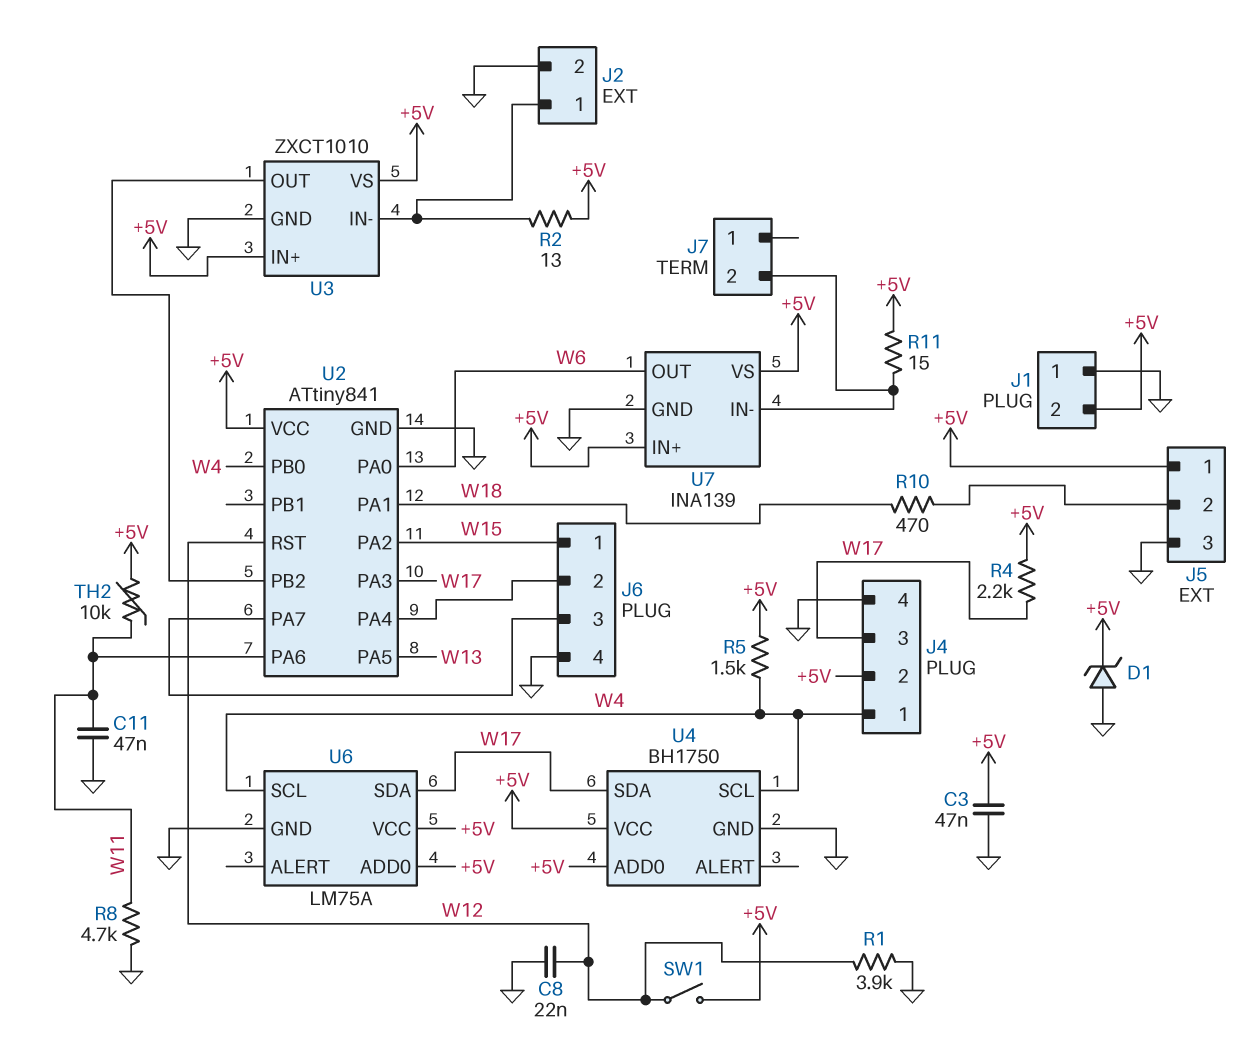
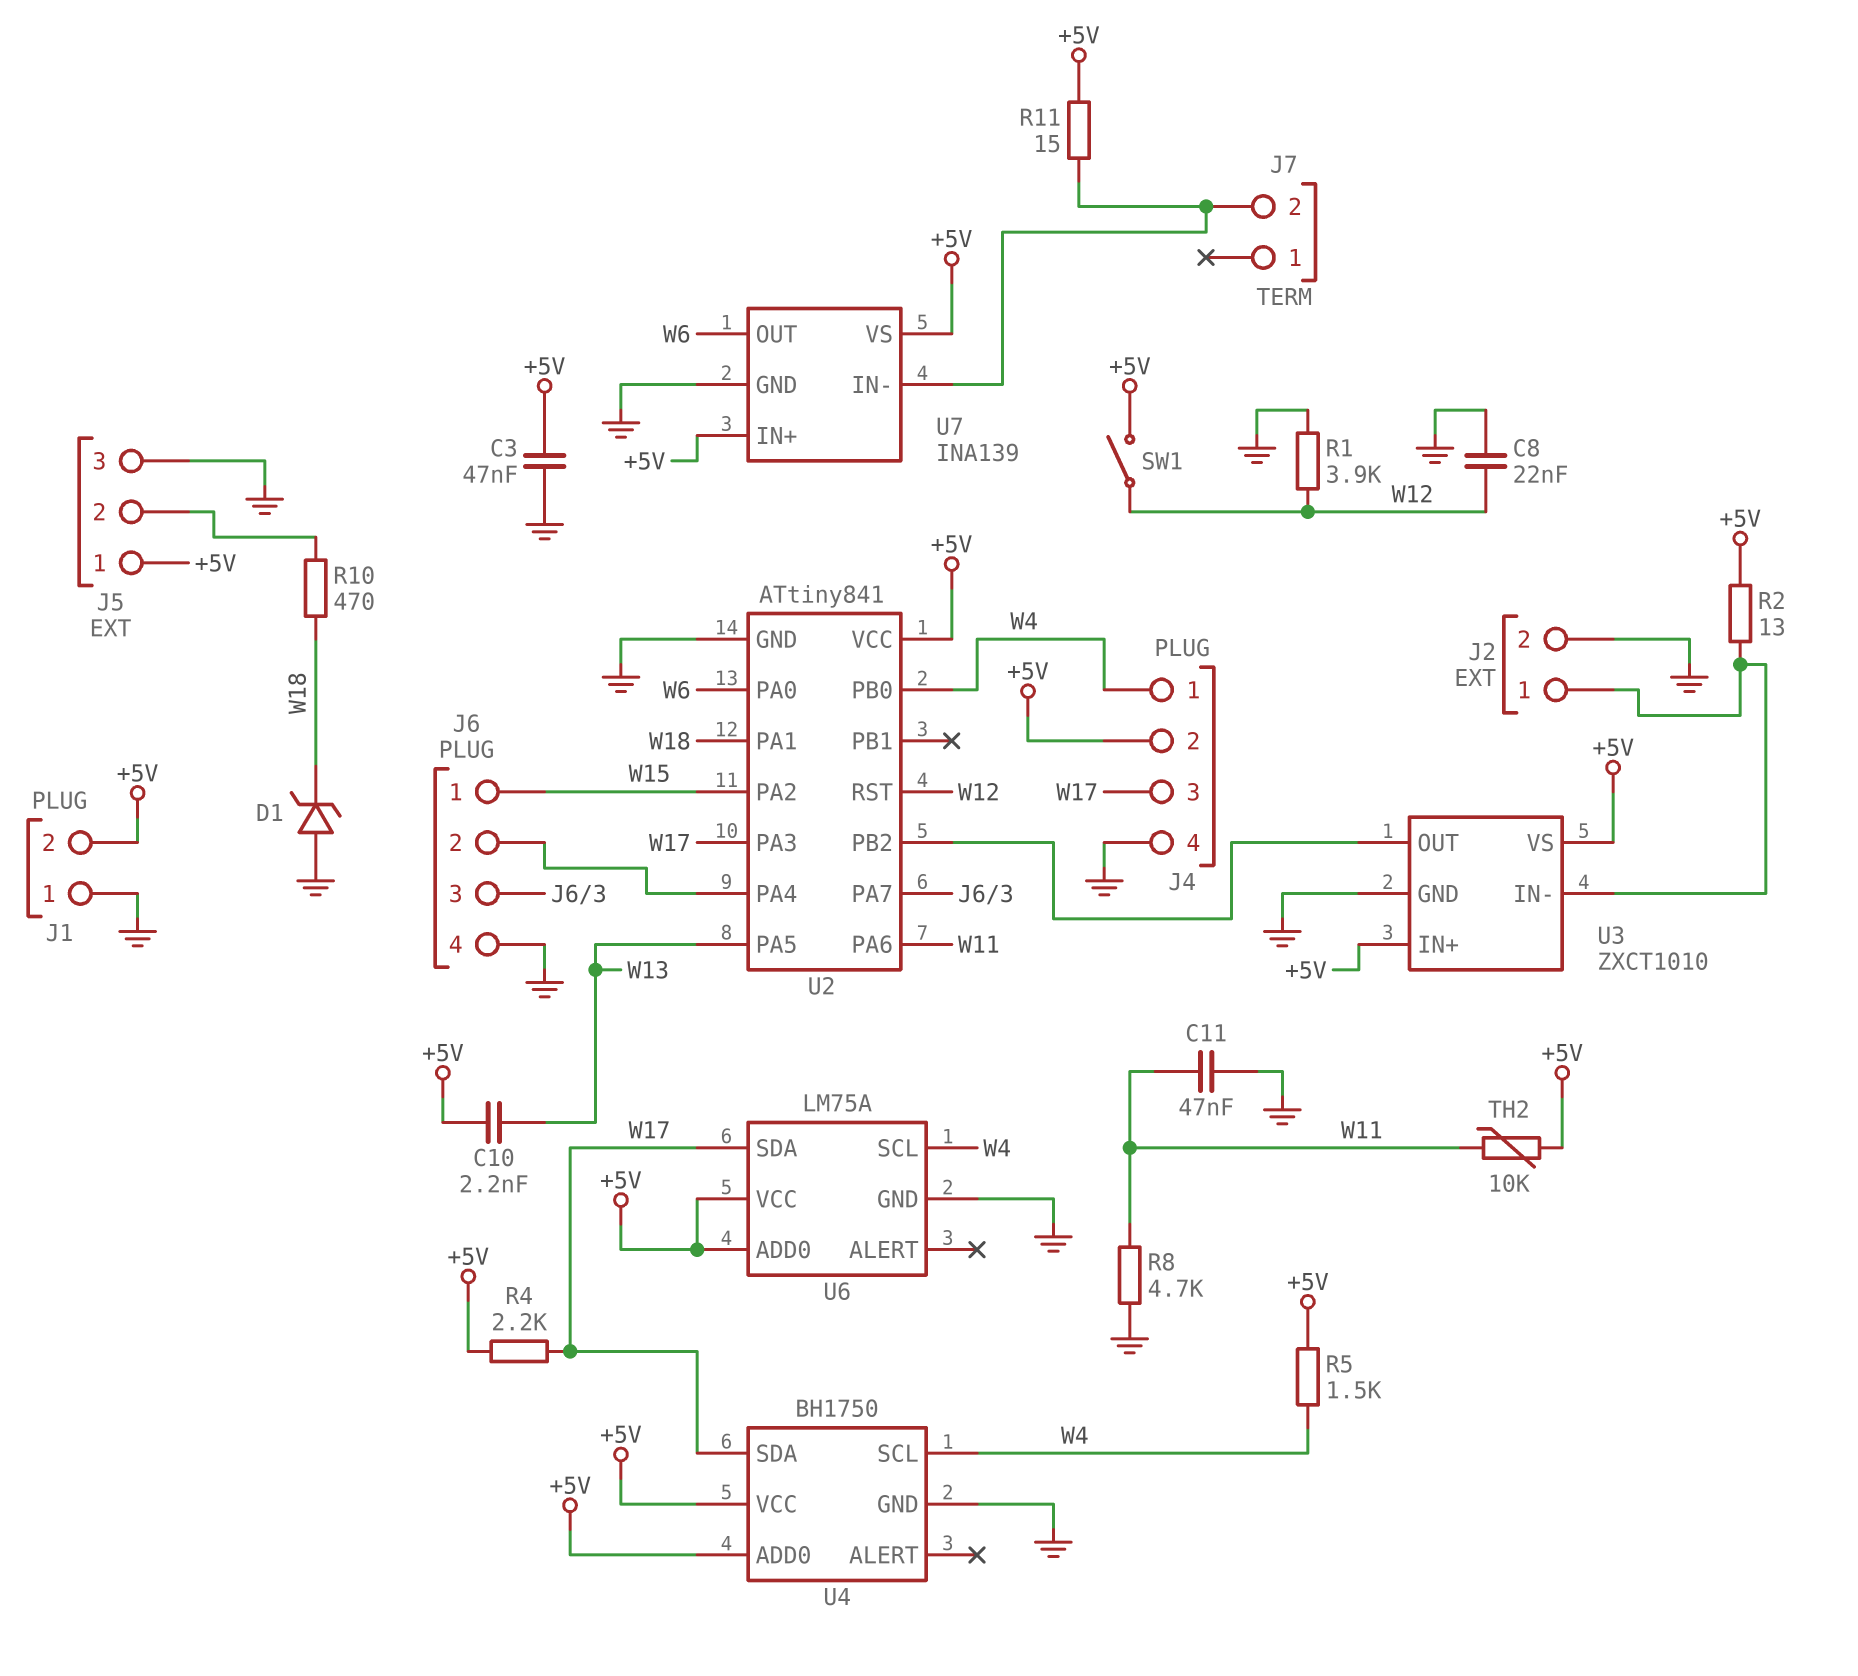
C10: none -> 2.2nF (+5V, W13)
D1: zener (A GND, K +5V) -> zener (A GND, K W18)

